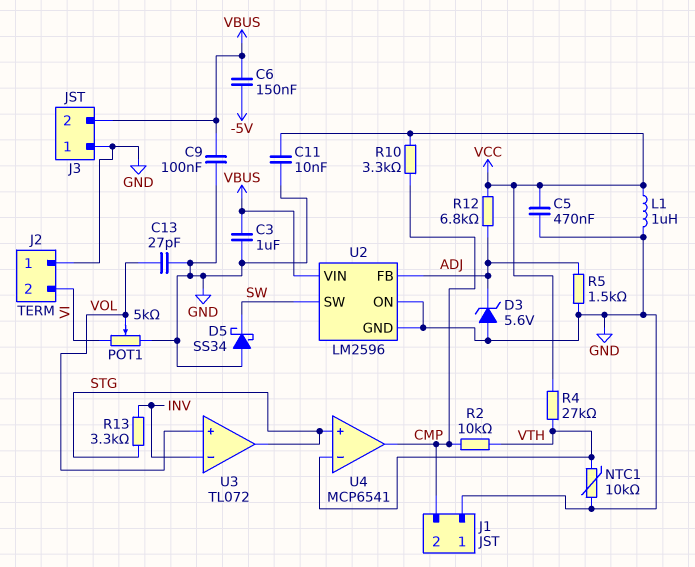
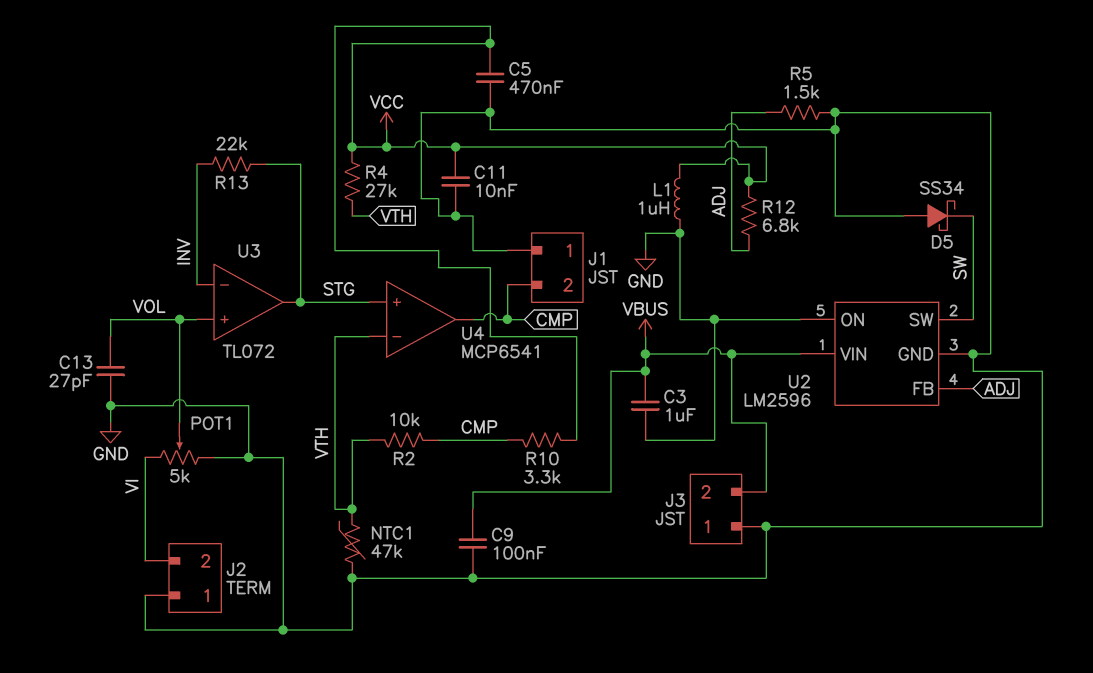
C6: 150nF (-5V, VBUS) -> none
D3: zener 5.6V (A GND, K ADJ) -> none
NTC1: 10k (GND, VTH) -> 47k (GND, VTH)
R13: 3.3k (INV, STG) -> 22k (INV, STG)

